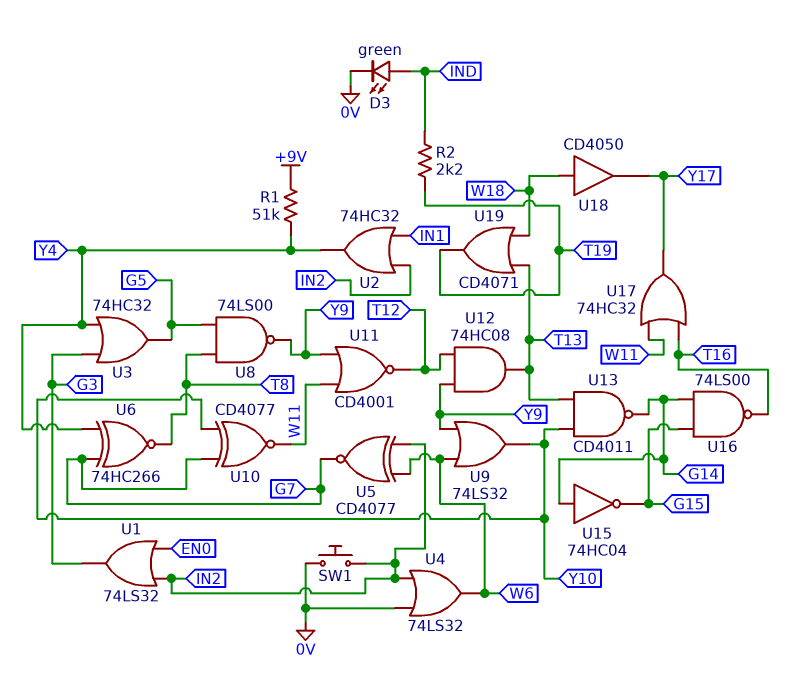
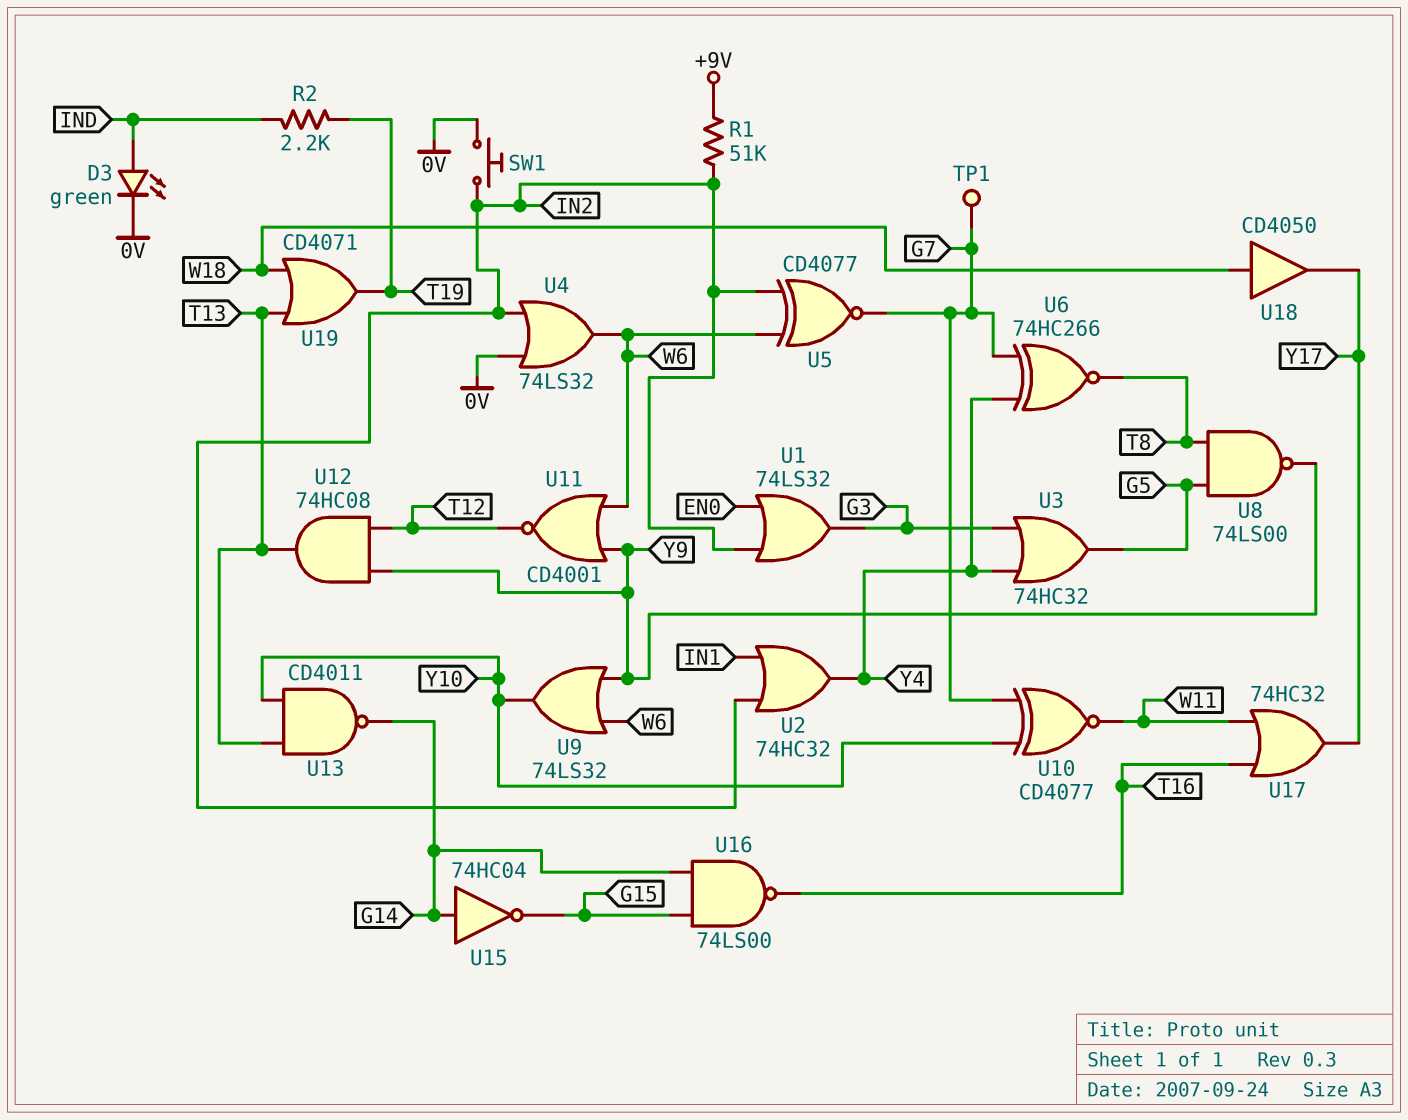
R1: 51k (+9V, Y4) -> 51k (+9V, IN2)
TP1: none -> test point (G7)
U11: NOR CD4001 (in W11, in Y9, out T12) -> NOR CD4001 (in W6, in Y9, out T12)

